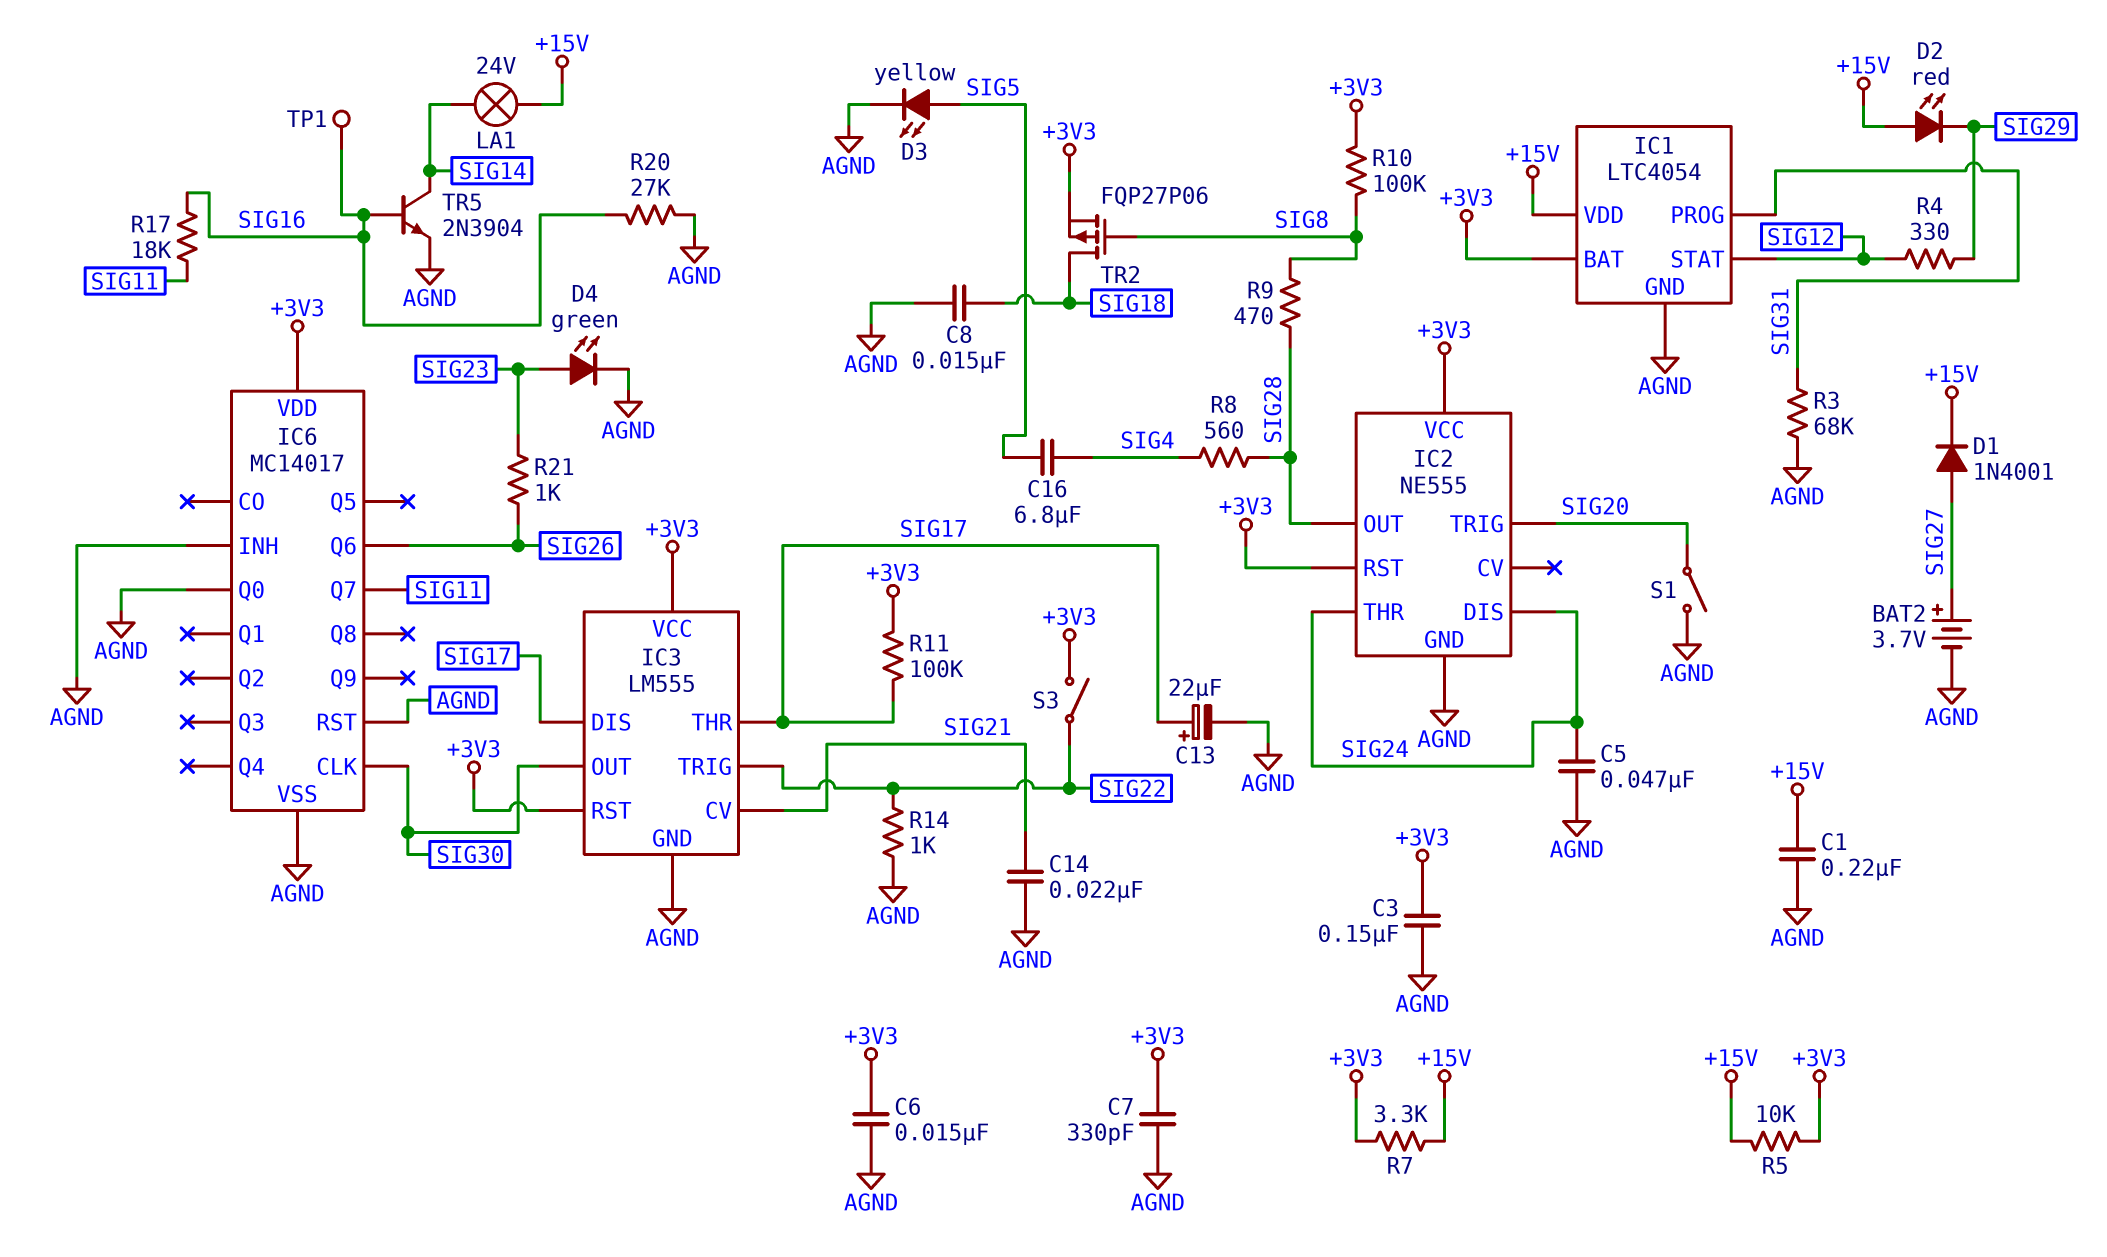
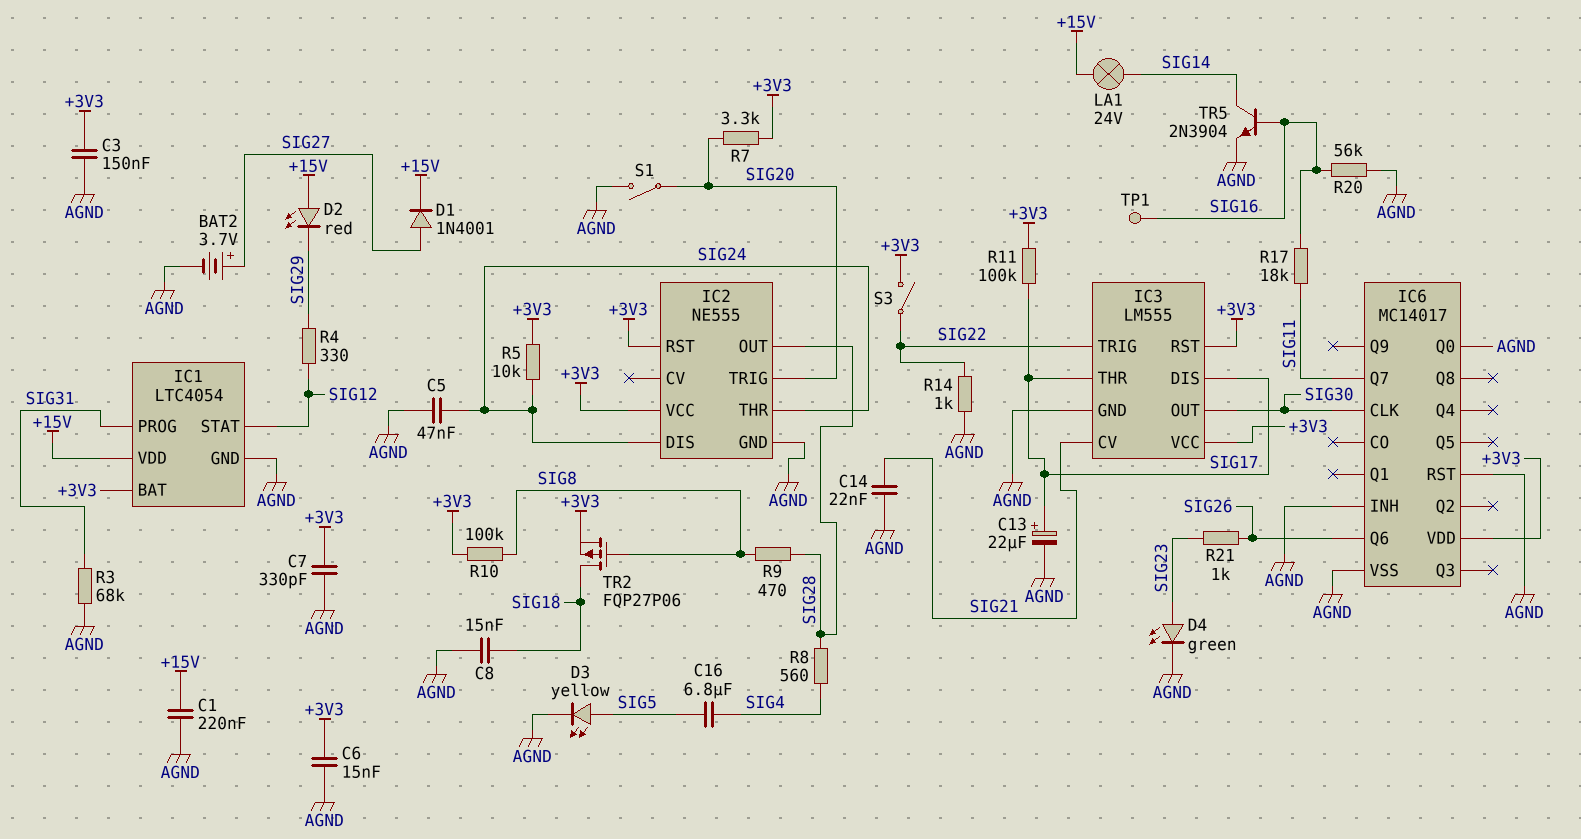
R5: 10k (+3V3, +15V) -> 10k (+3V3, SIG24)
R7: 3.3k (+3V3, +15V) -> 3.3k (+3V3, SIG20)
R20: 27k (AGND, SIG16) -> 56k (AGND, SIG16)

